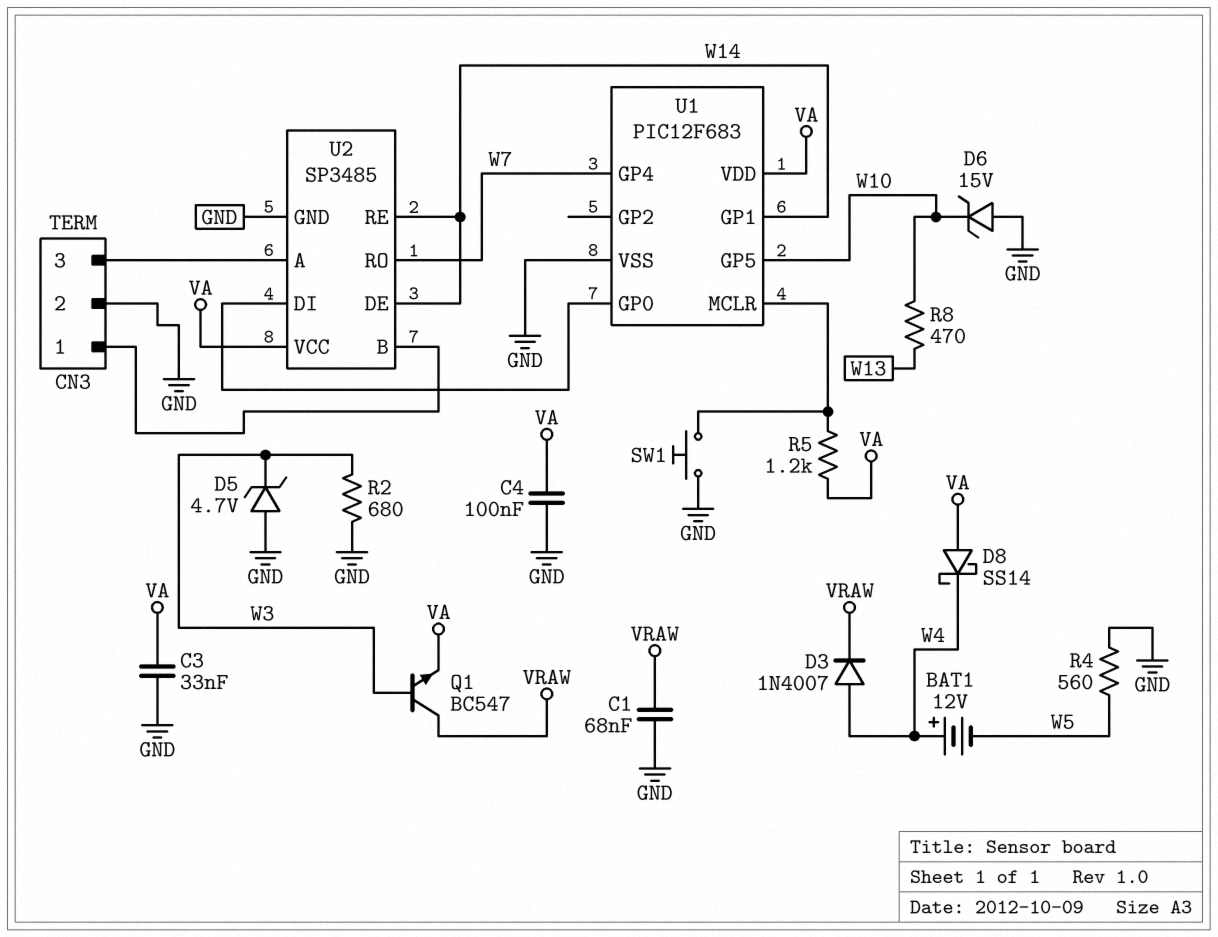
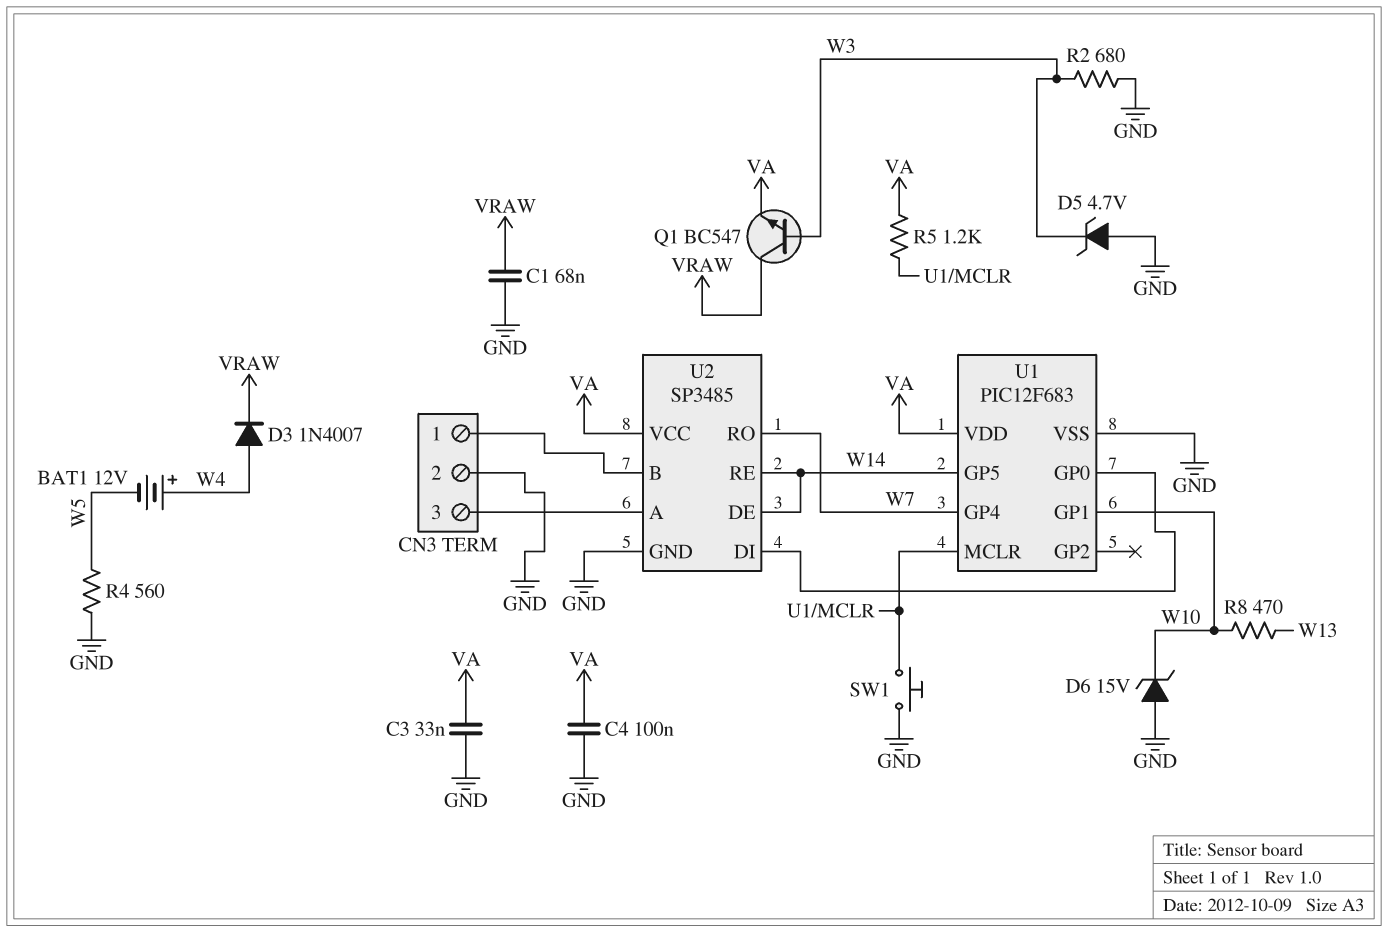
D8: schottky SS14 (A VA, K W4) -> none
U1 pin GP1: W14 -> W10
U1 pin GP5: W10 -> W14

